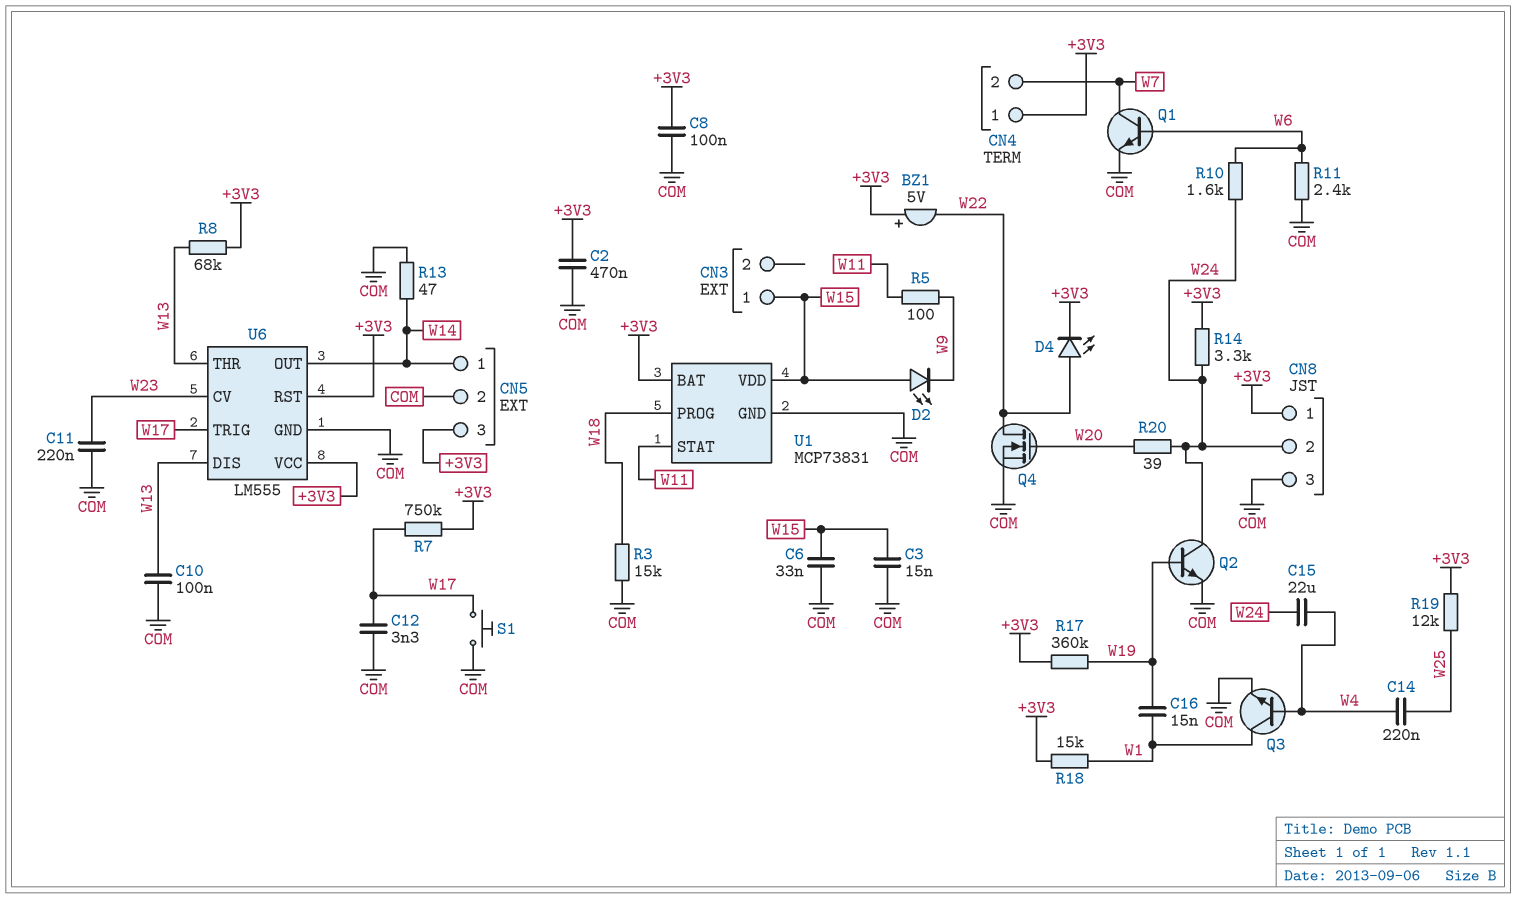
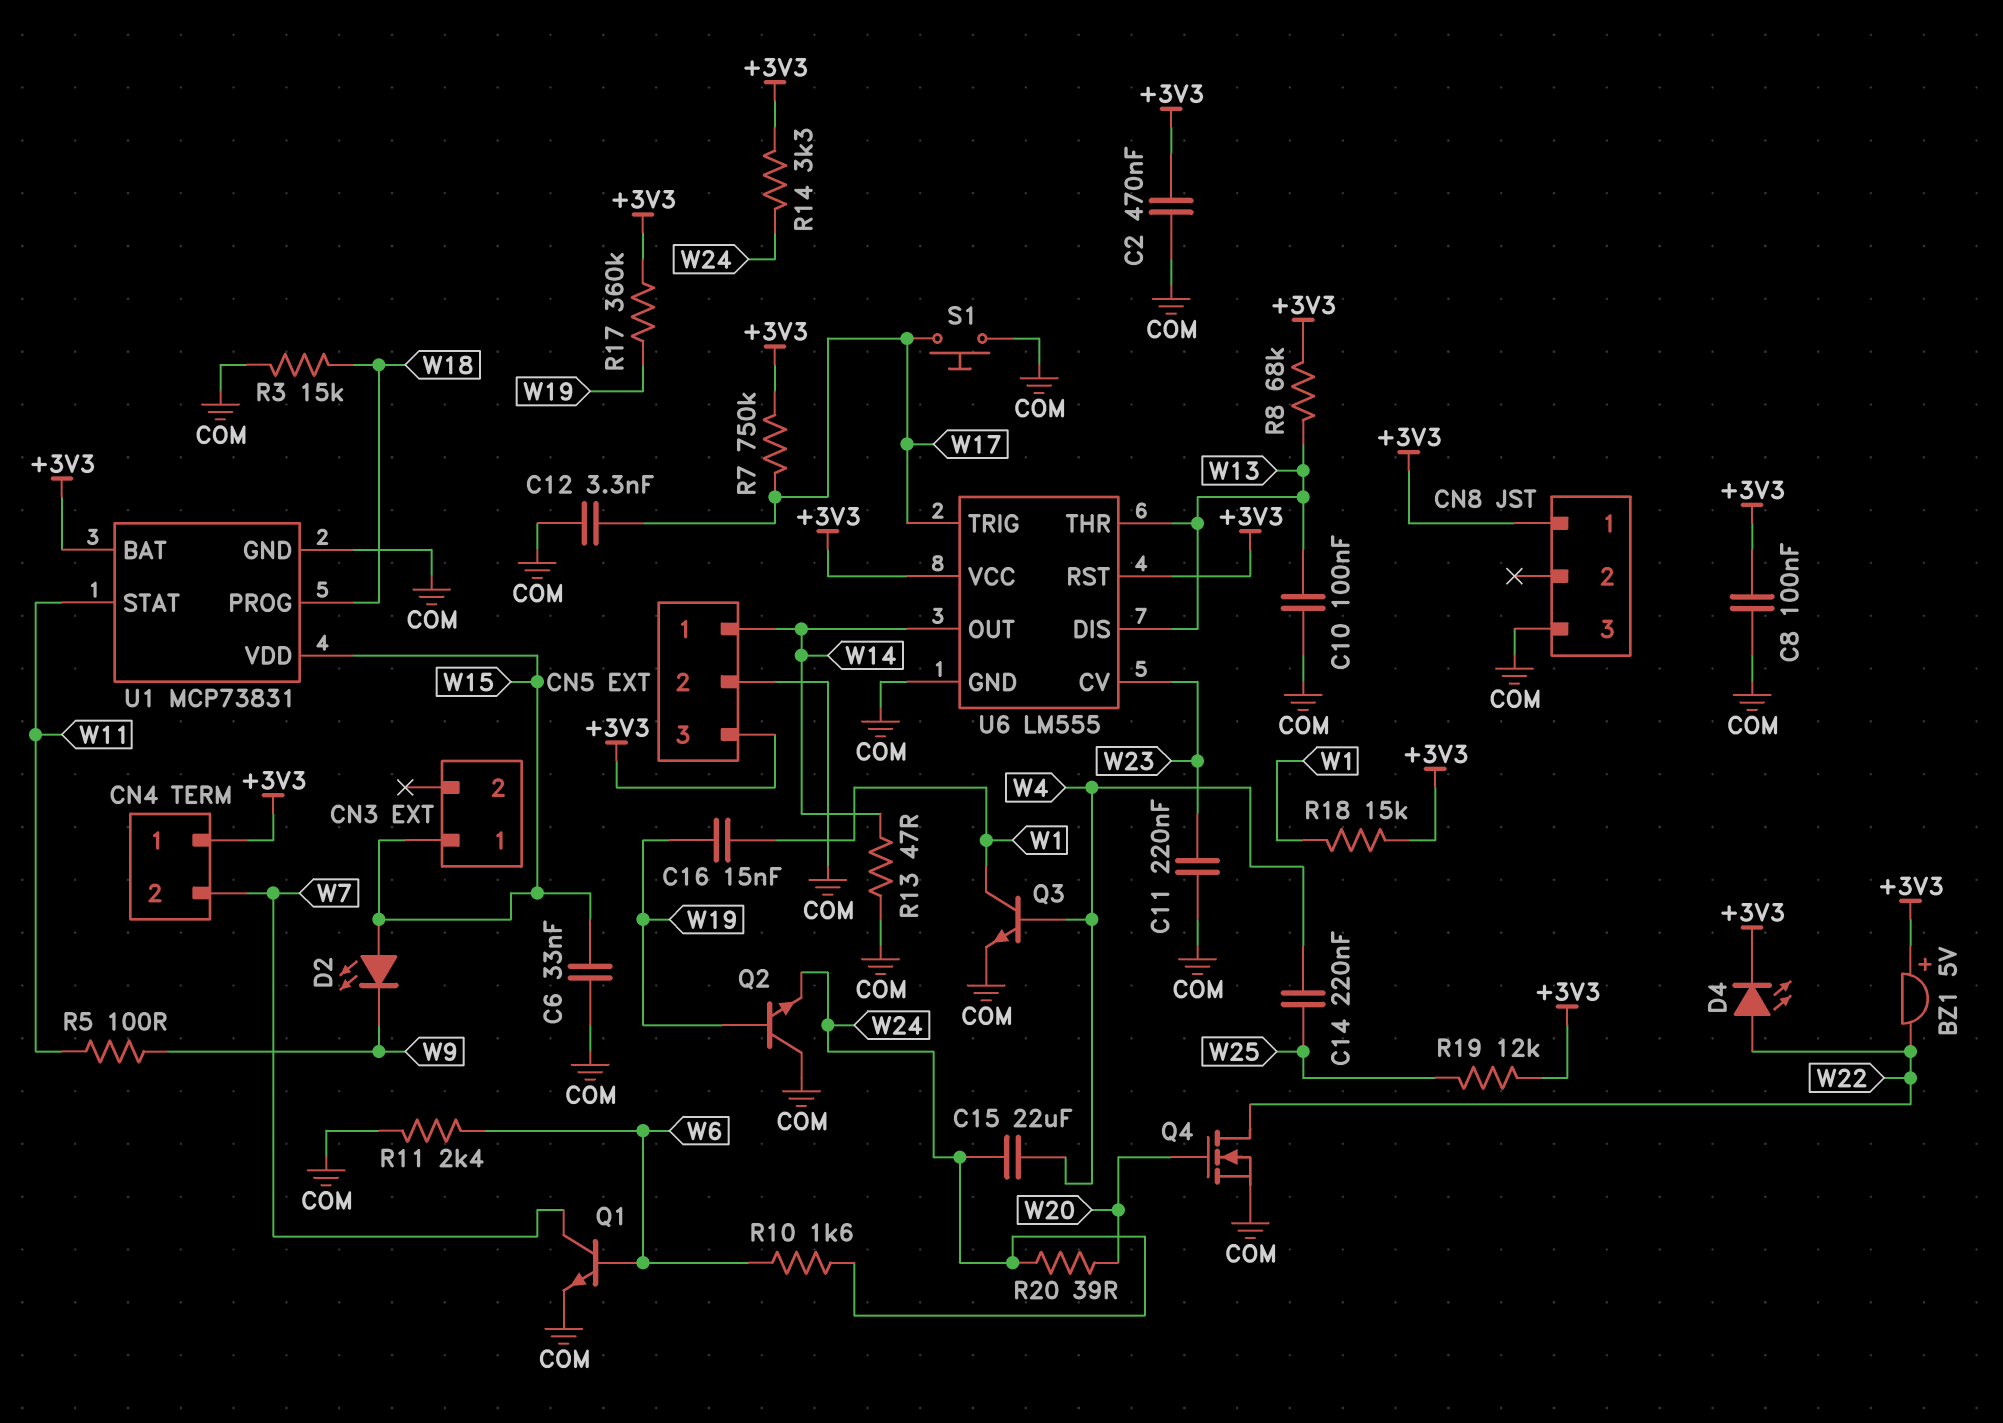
C3: 15nF (COM, W15) -> none
CN8 pin 2: W24 -> none
Q2: NPN (B W19, C W24, E COM) -> NPN (B W19, C COM, E W24)

